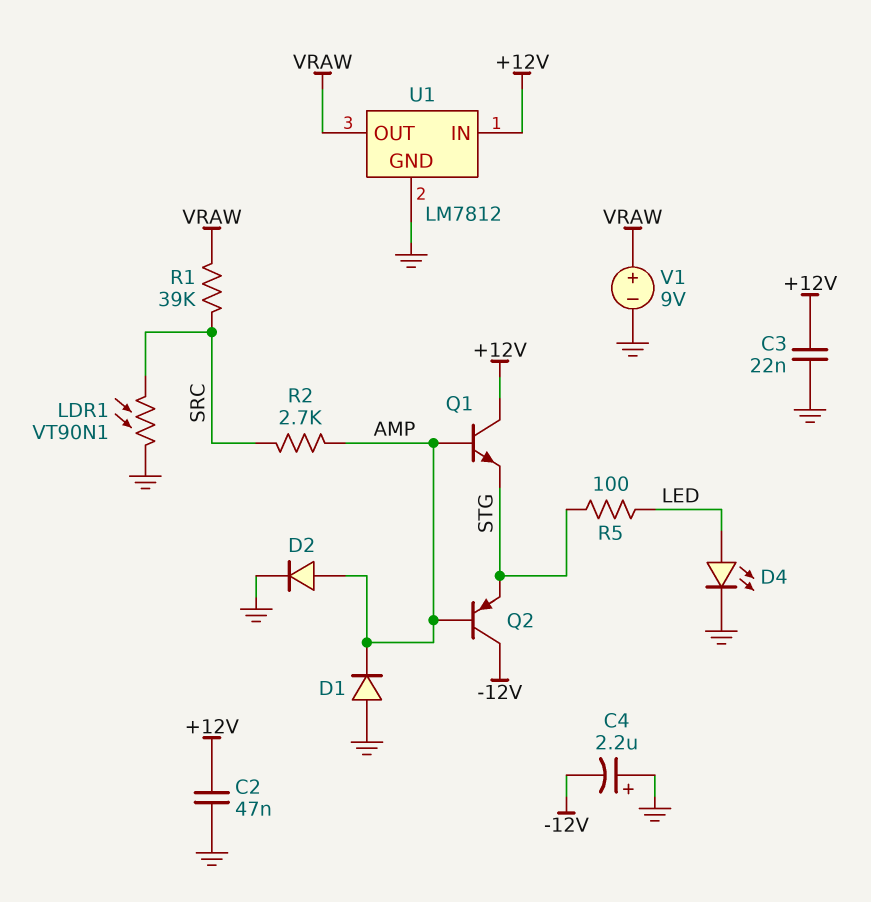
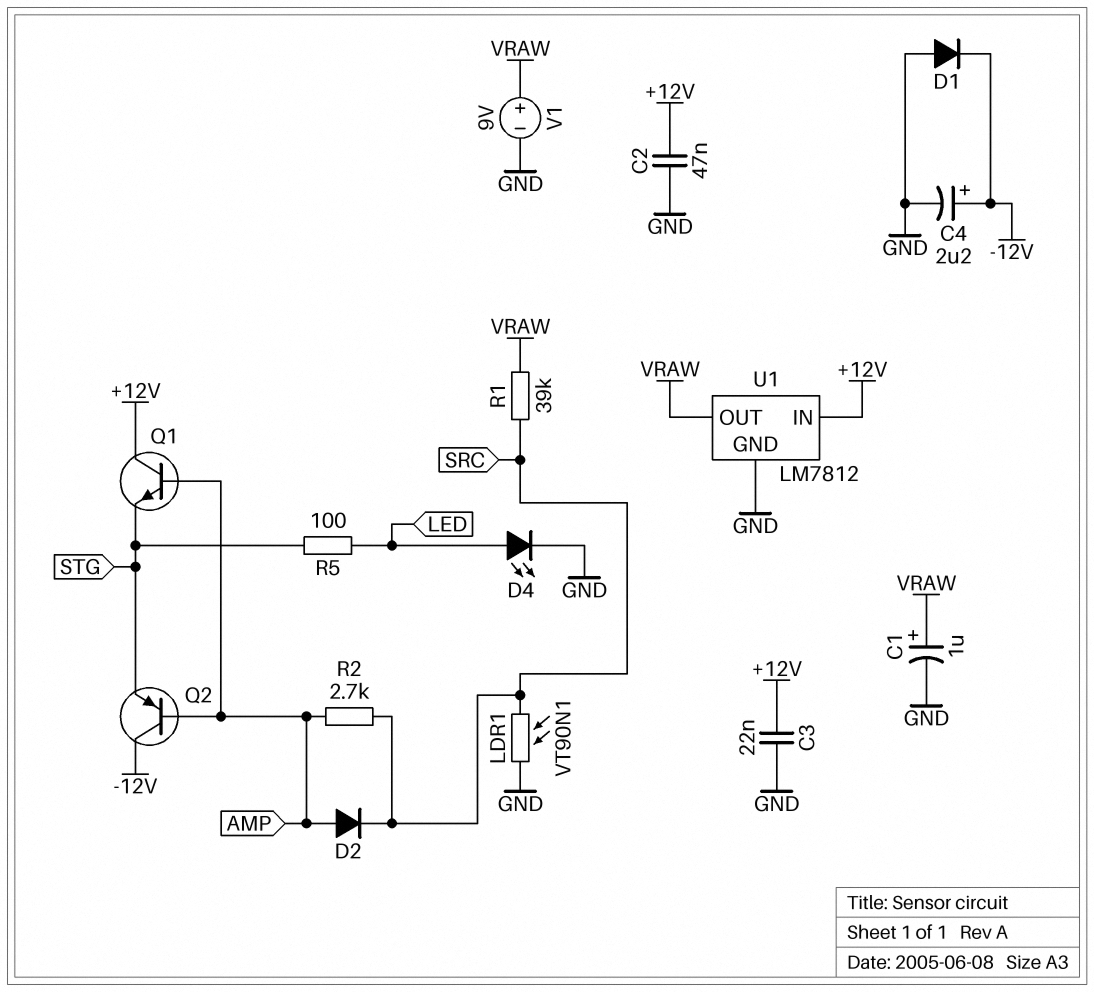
C1: none -> 1uF (plus VRAW, minus GND)
C4: 2.2uF (plus GND, minus -12V) -> 2.2uF (plus -12V, minus GND)
D1: diode (A GND, K AMP) -> diode (A GND, K -12V)
D2: diode (A AMP, K GND) -> diode (A AMP, K SRC)

